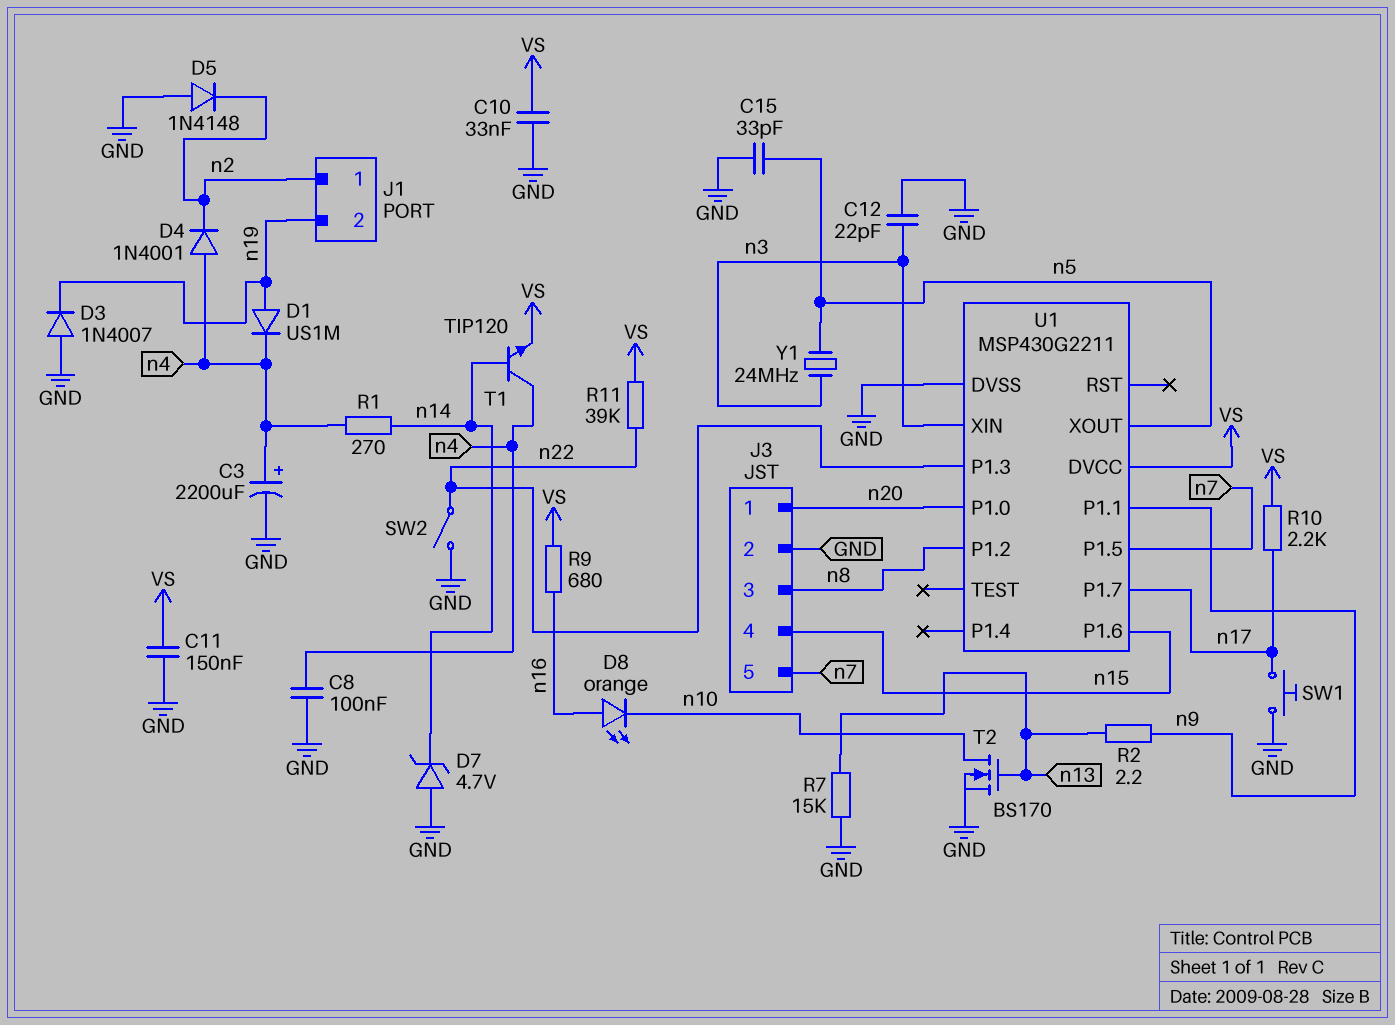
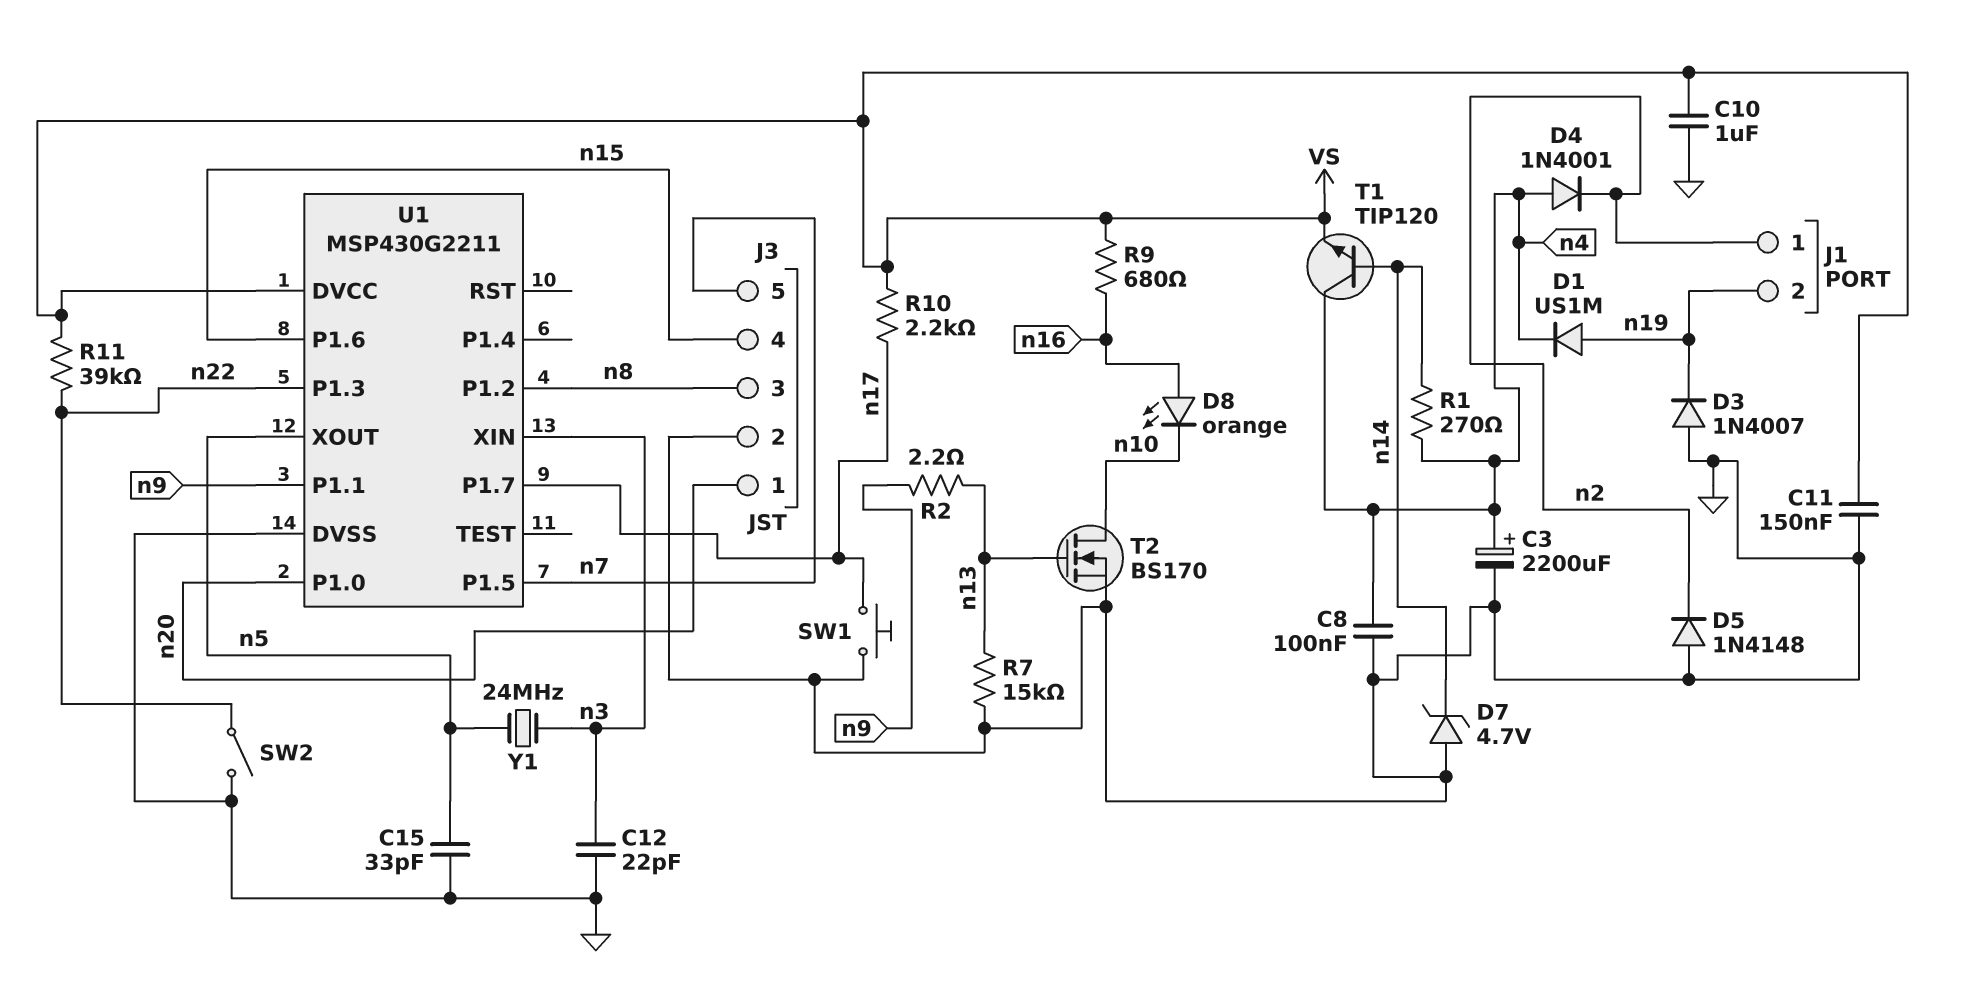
C10: 33nF (GND, VS) -> 1uF (GND, VS)

